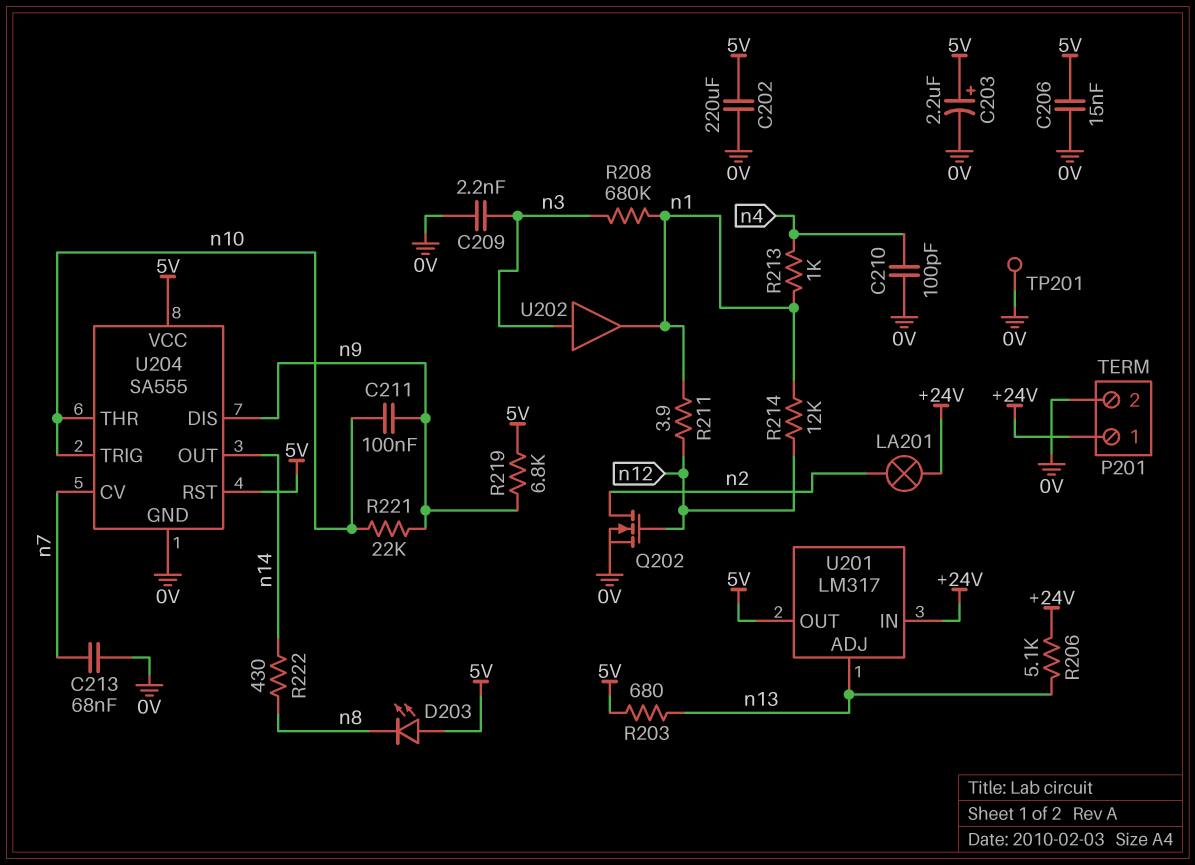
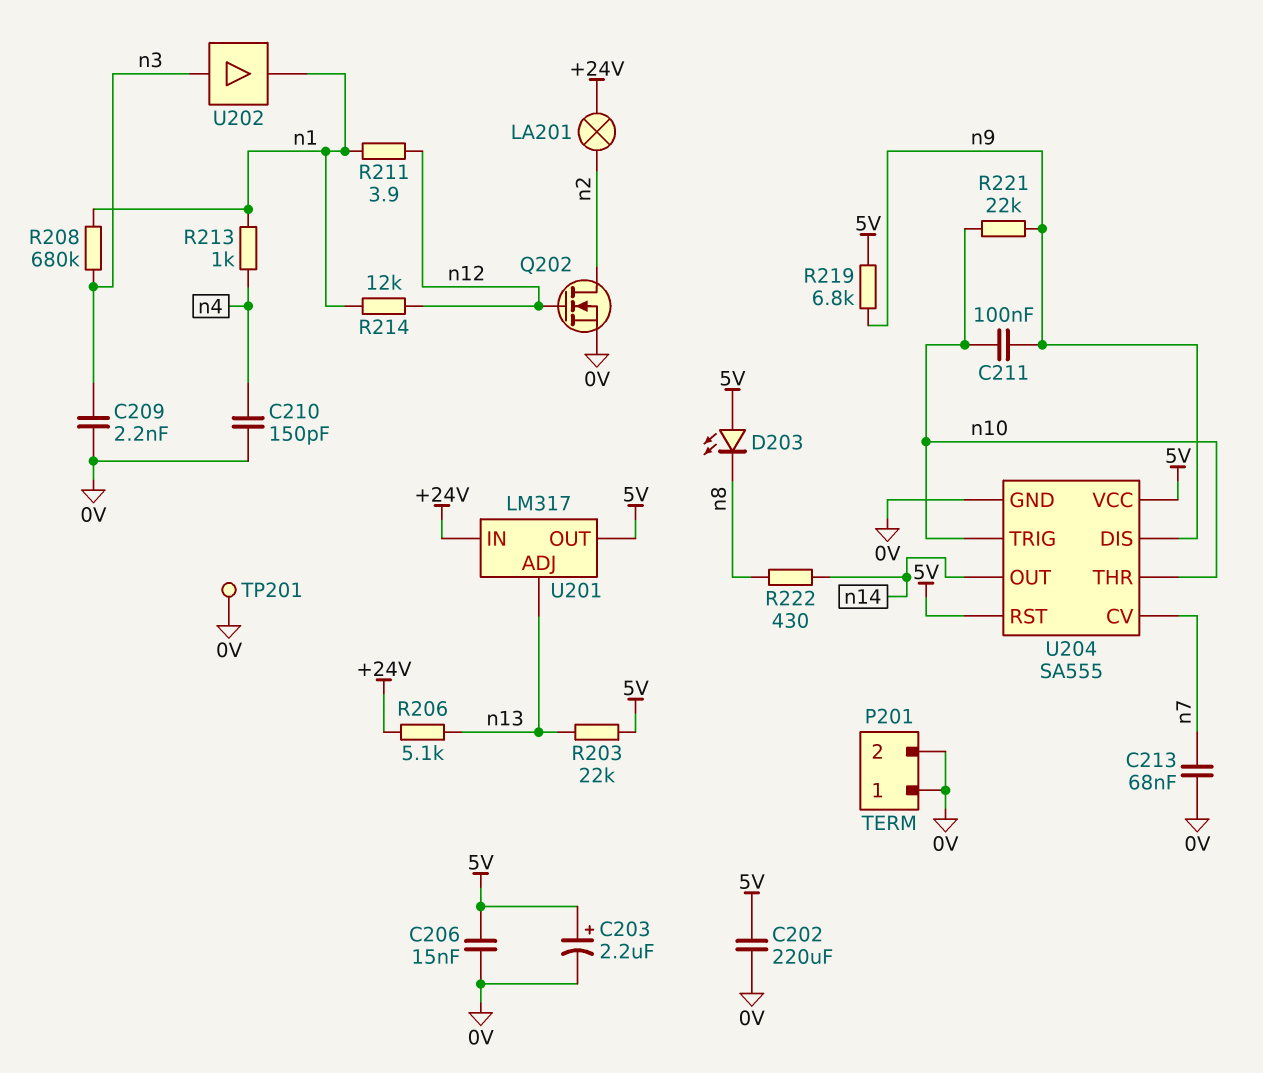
C210: 100pF (0V, n4) -> 150pF (0V, n4)
P201 pin 1: +24V -> 0V
R203: 680 (5V, n13) -> 22k (5V, n13)

